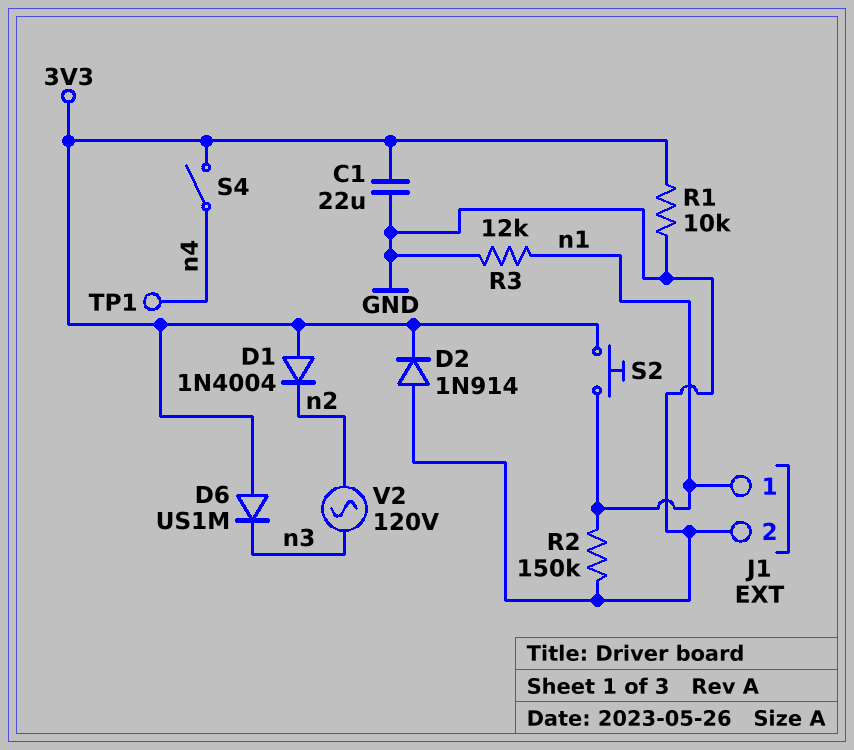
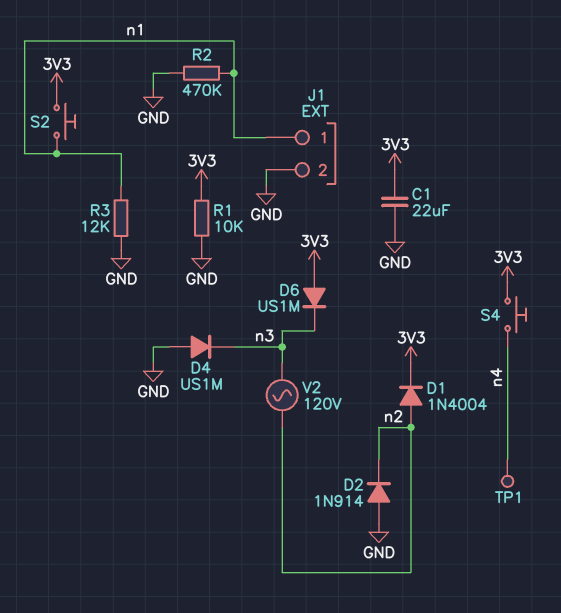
D1: diode 1N4004 (A 3V3, K n2) -> diode 1N4004 (A n2, K 3V3)
D2: diode 1N914 (A GND, K 3V3) -> diode 1N914 (A GND, K n2)
D4: none -> diode US1M (A GND, K n3)
R2: 150k (GND, n1) -> 470k (GND, n1)
S4: switch (3V3, n4) -> button (3V3, n4)

